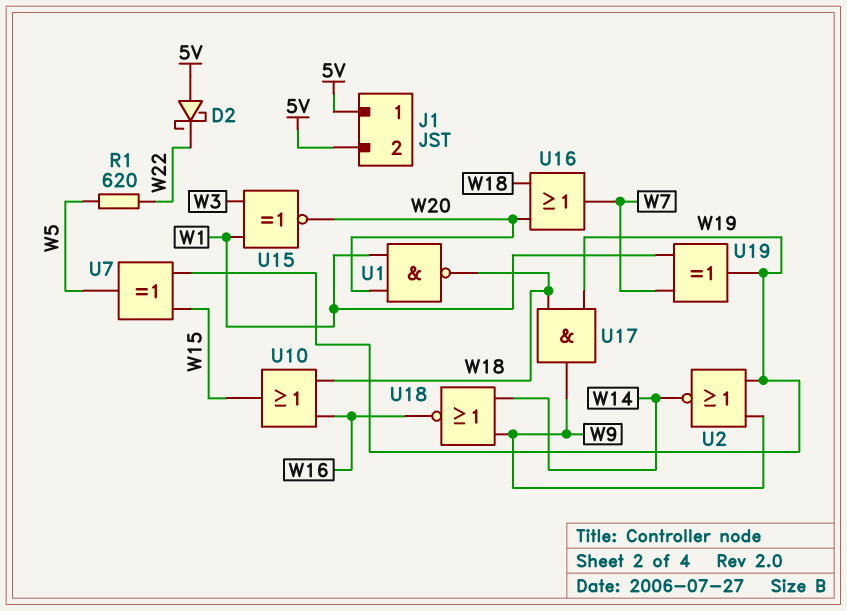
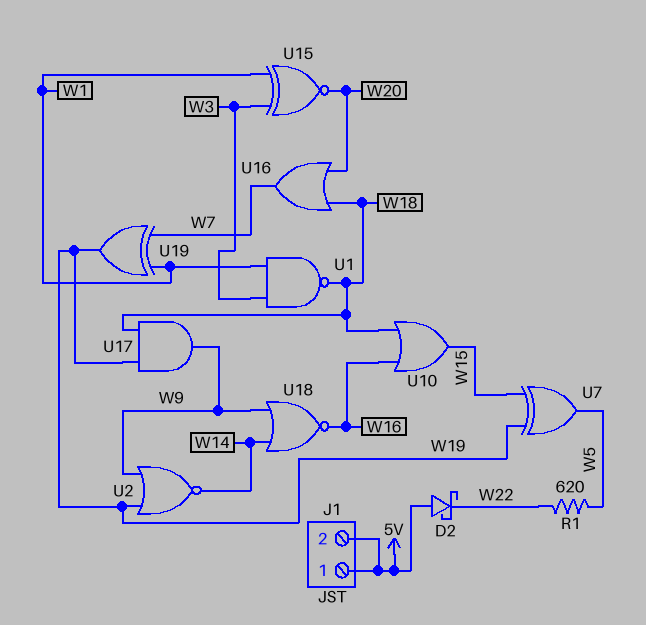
U1: NAND (in W1, in W20, out W18) -> NAND (in W1, in W3, out W18)

